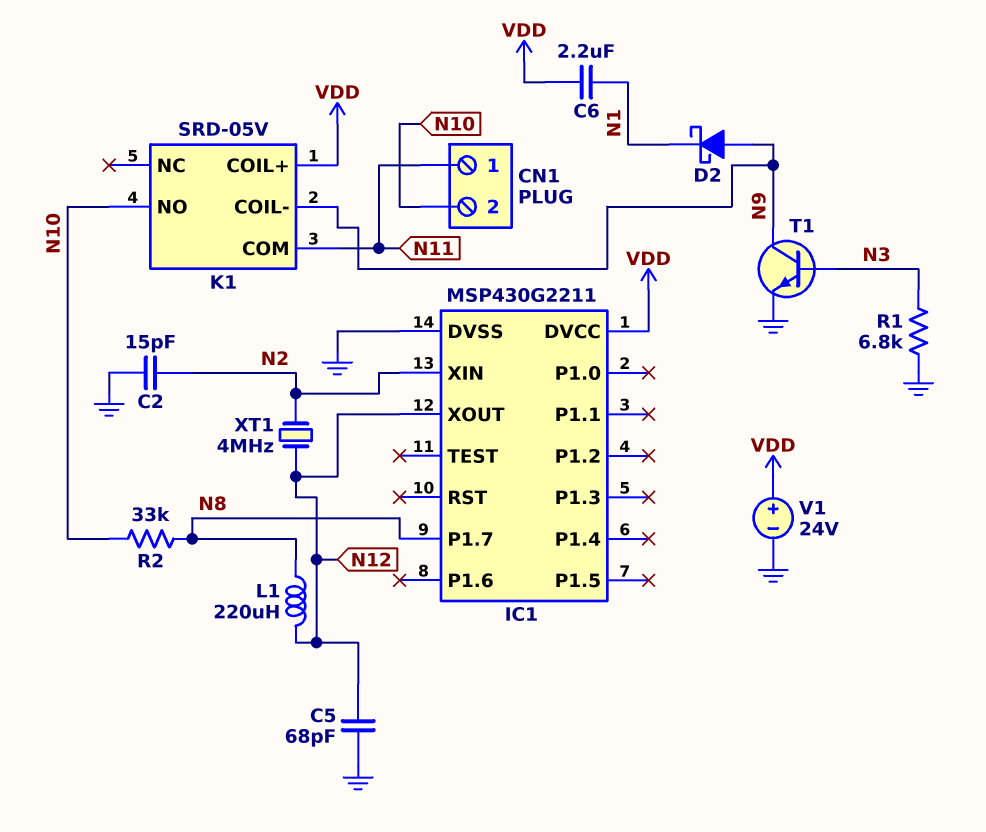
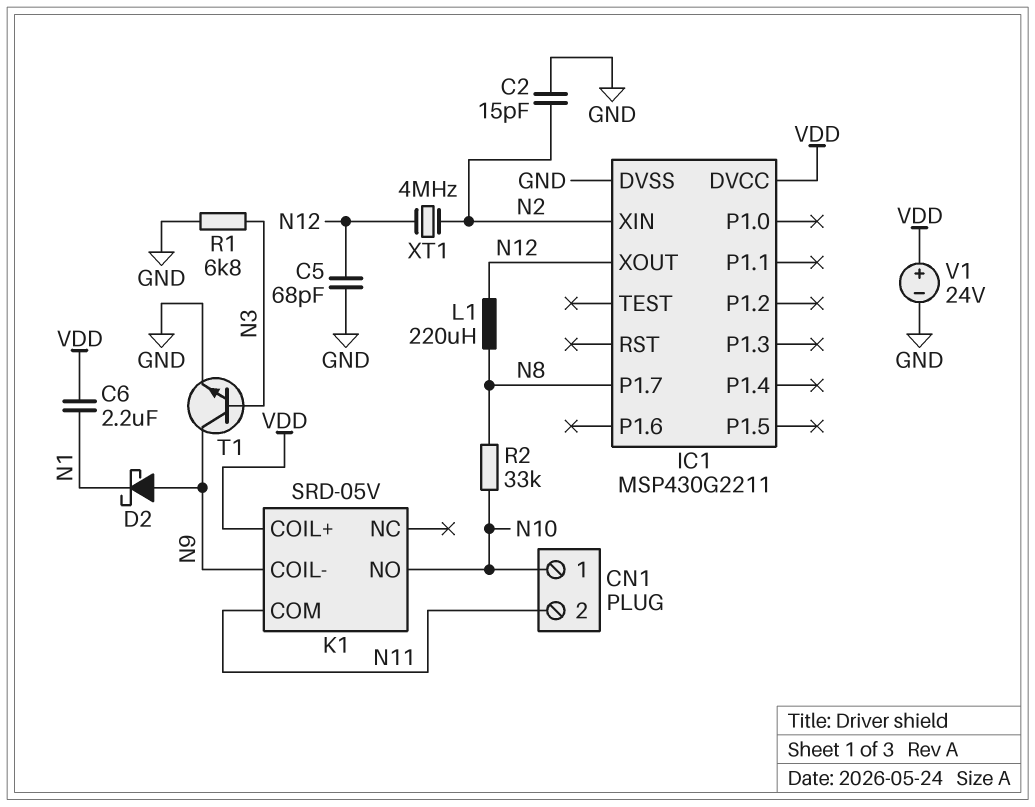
CN1 pin 1: N11 -> N10
CN1 pin 2: N10 -> N11

